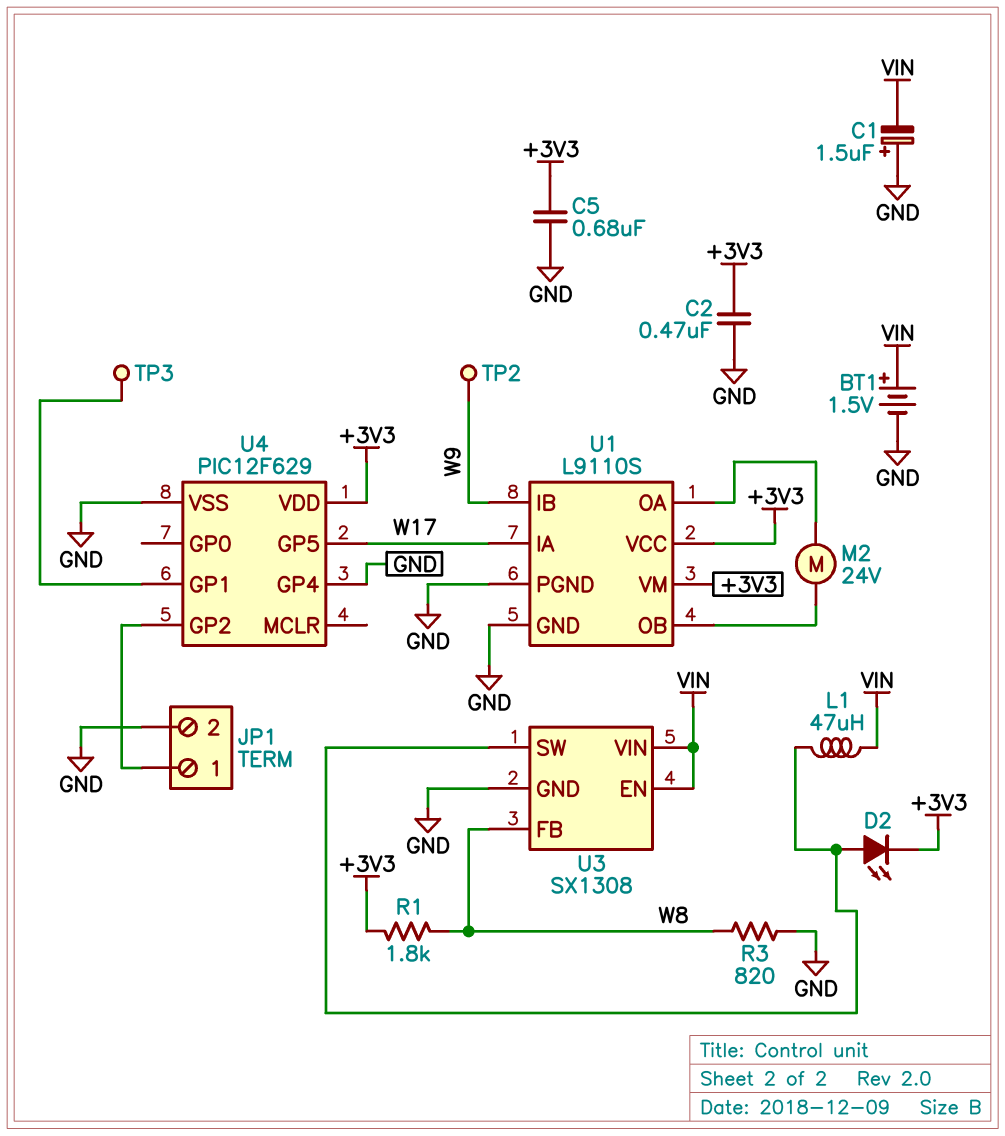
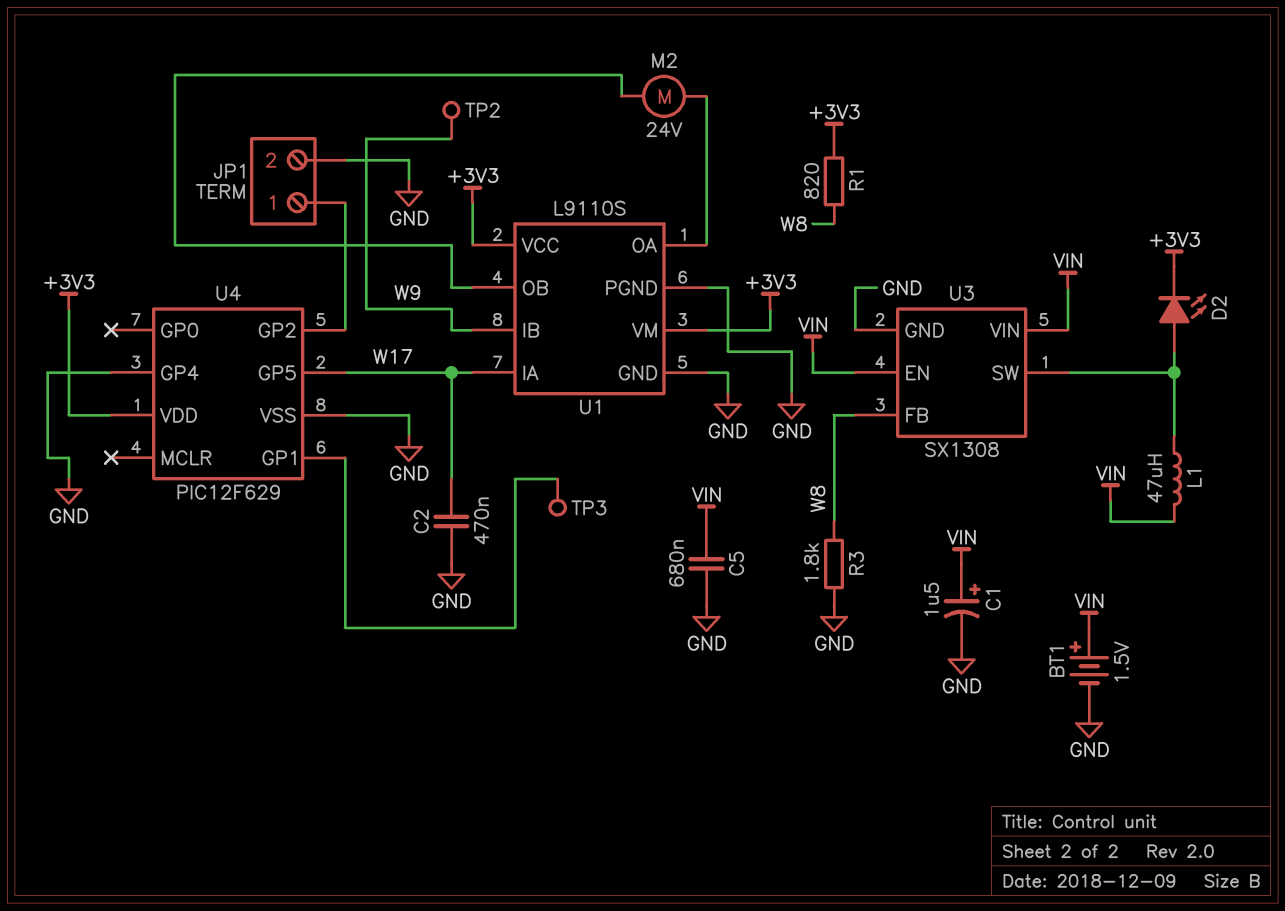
C1: 1.5uF (plus GND, minus VIN) -> 1.5uF (plus VIN, minus GND)
C2: 470nF (+3V3, GND) -> 470nF (GND, W17)
C5: 680nF (+3V3, GND) -> 680nF (GND, VIN)
R1: 1.8k (+3V3, W8) -> 820 (+3V3, W8)
R3: 820 (GND, W8) -> 1.8k (GND, W8)

